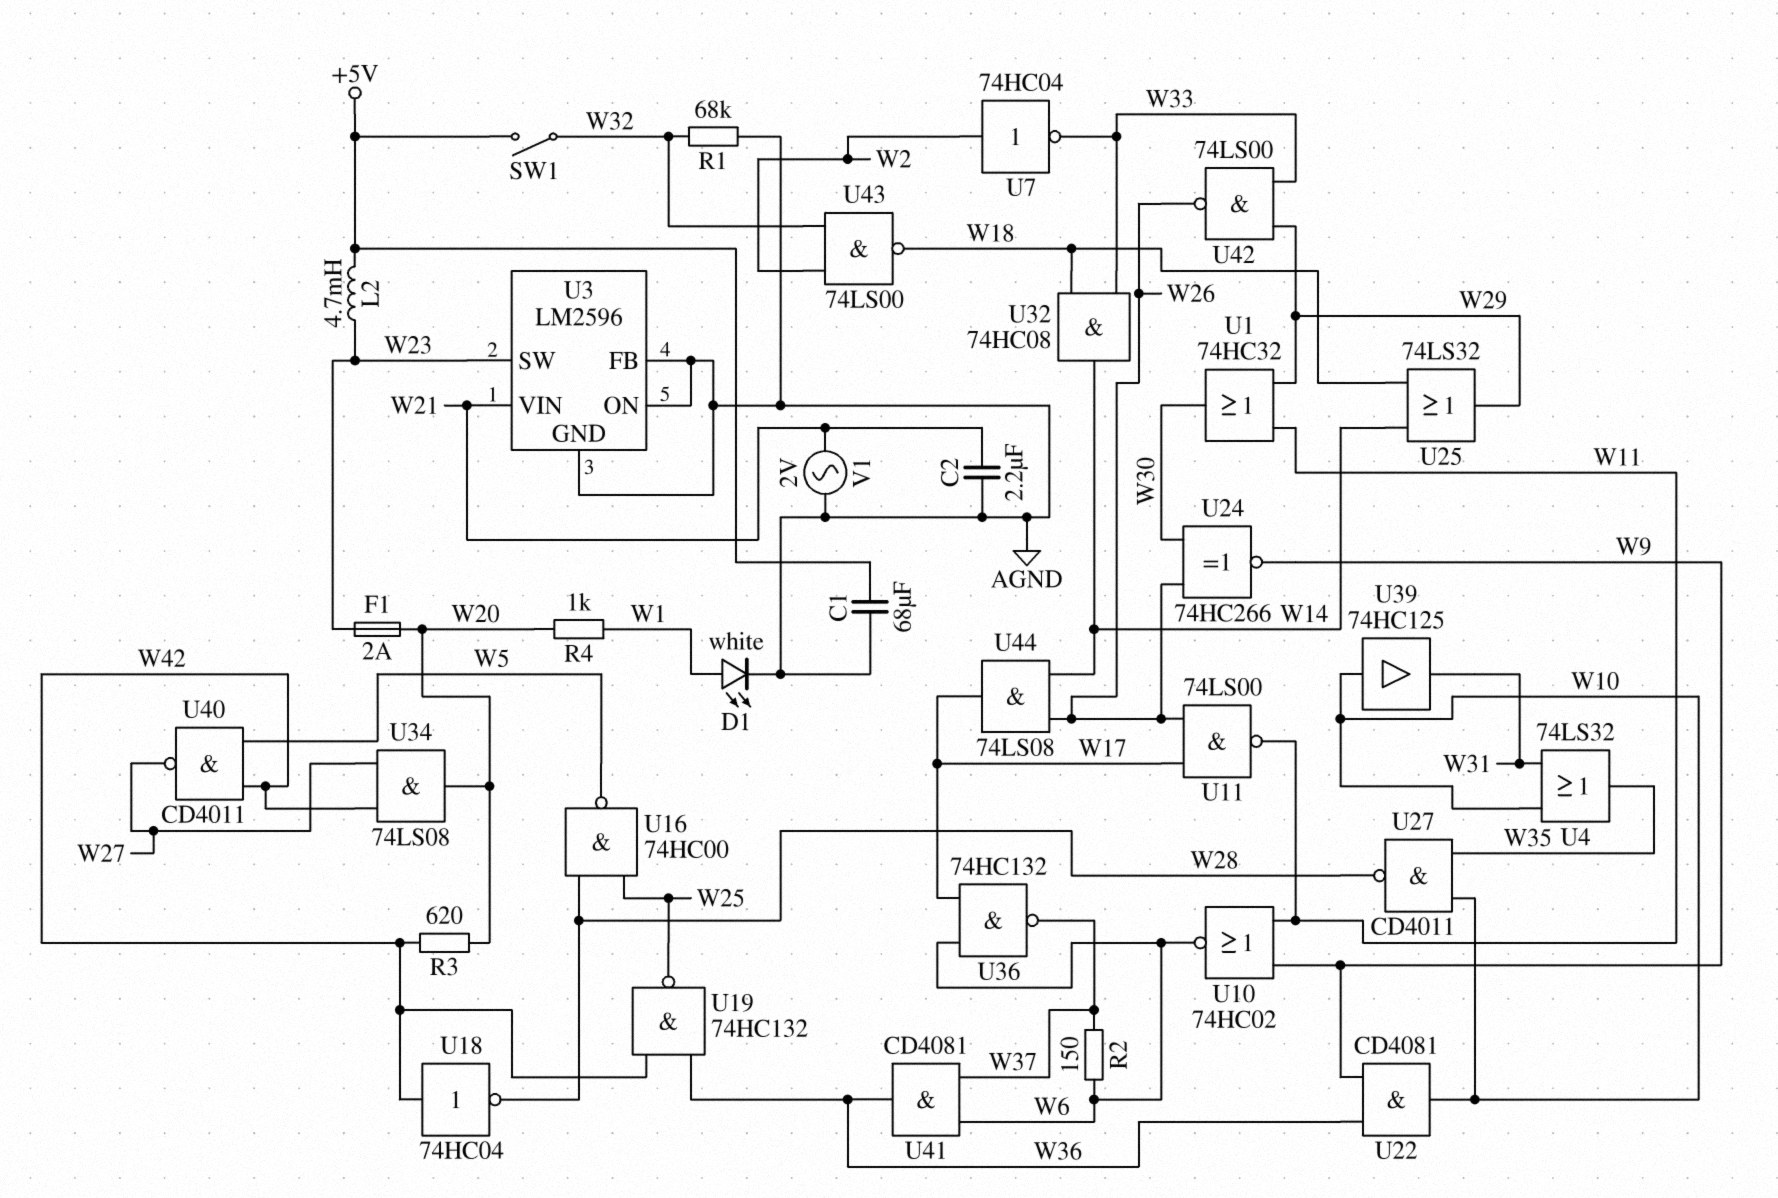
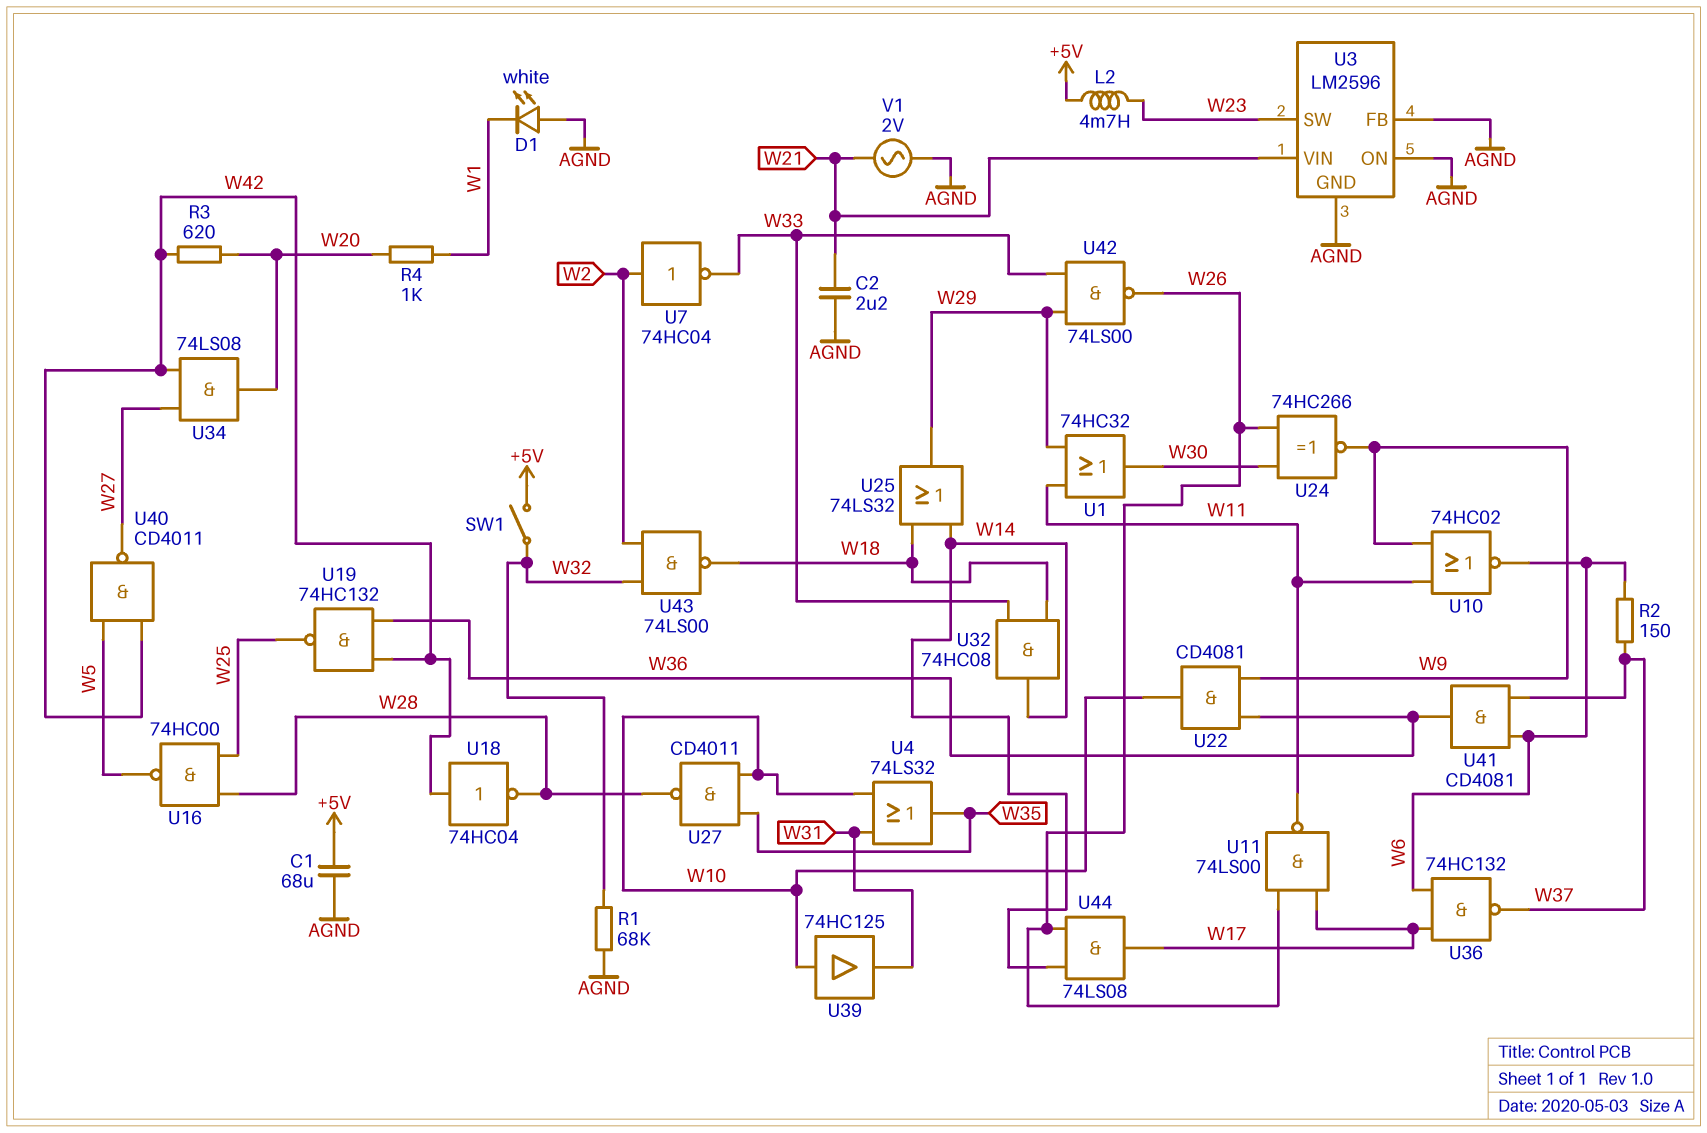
D1: LED white (A W1, K AGND) -> LED white (A AGND, K W1)
F1: 2A (W20, W23) -> none

